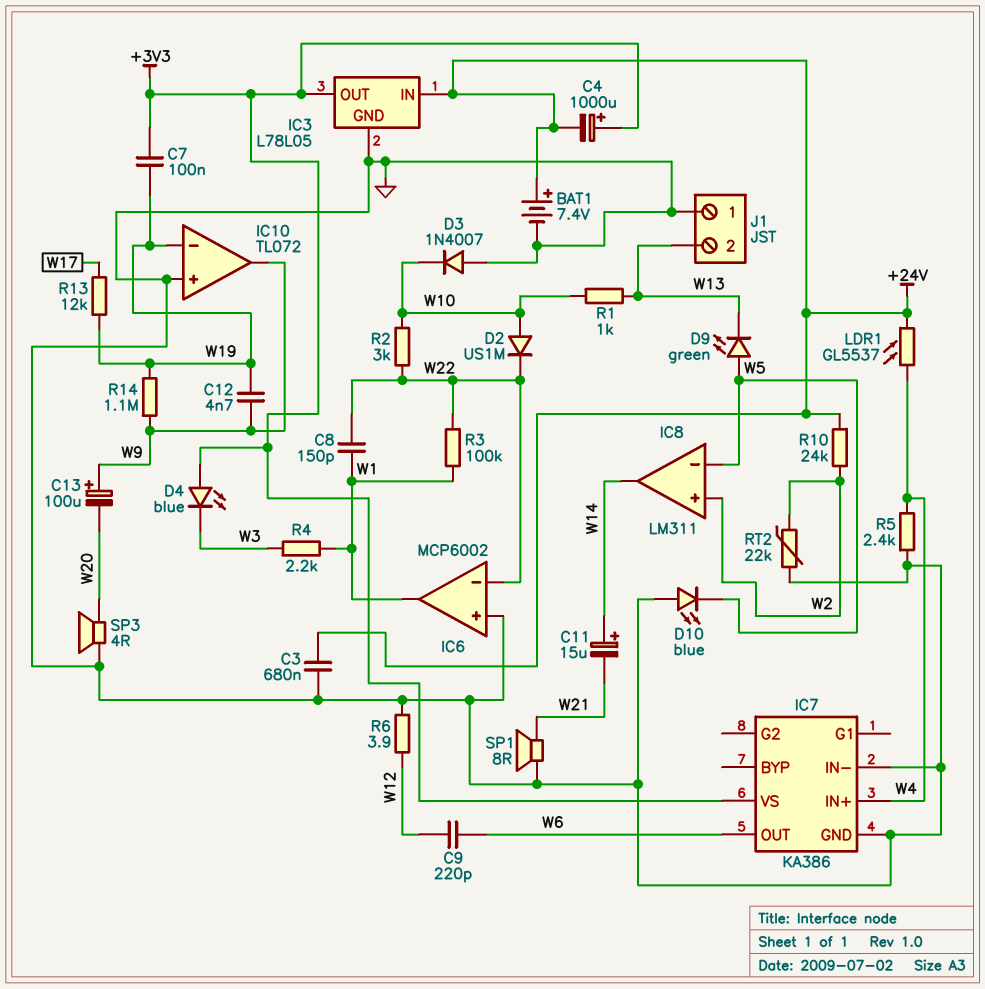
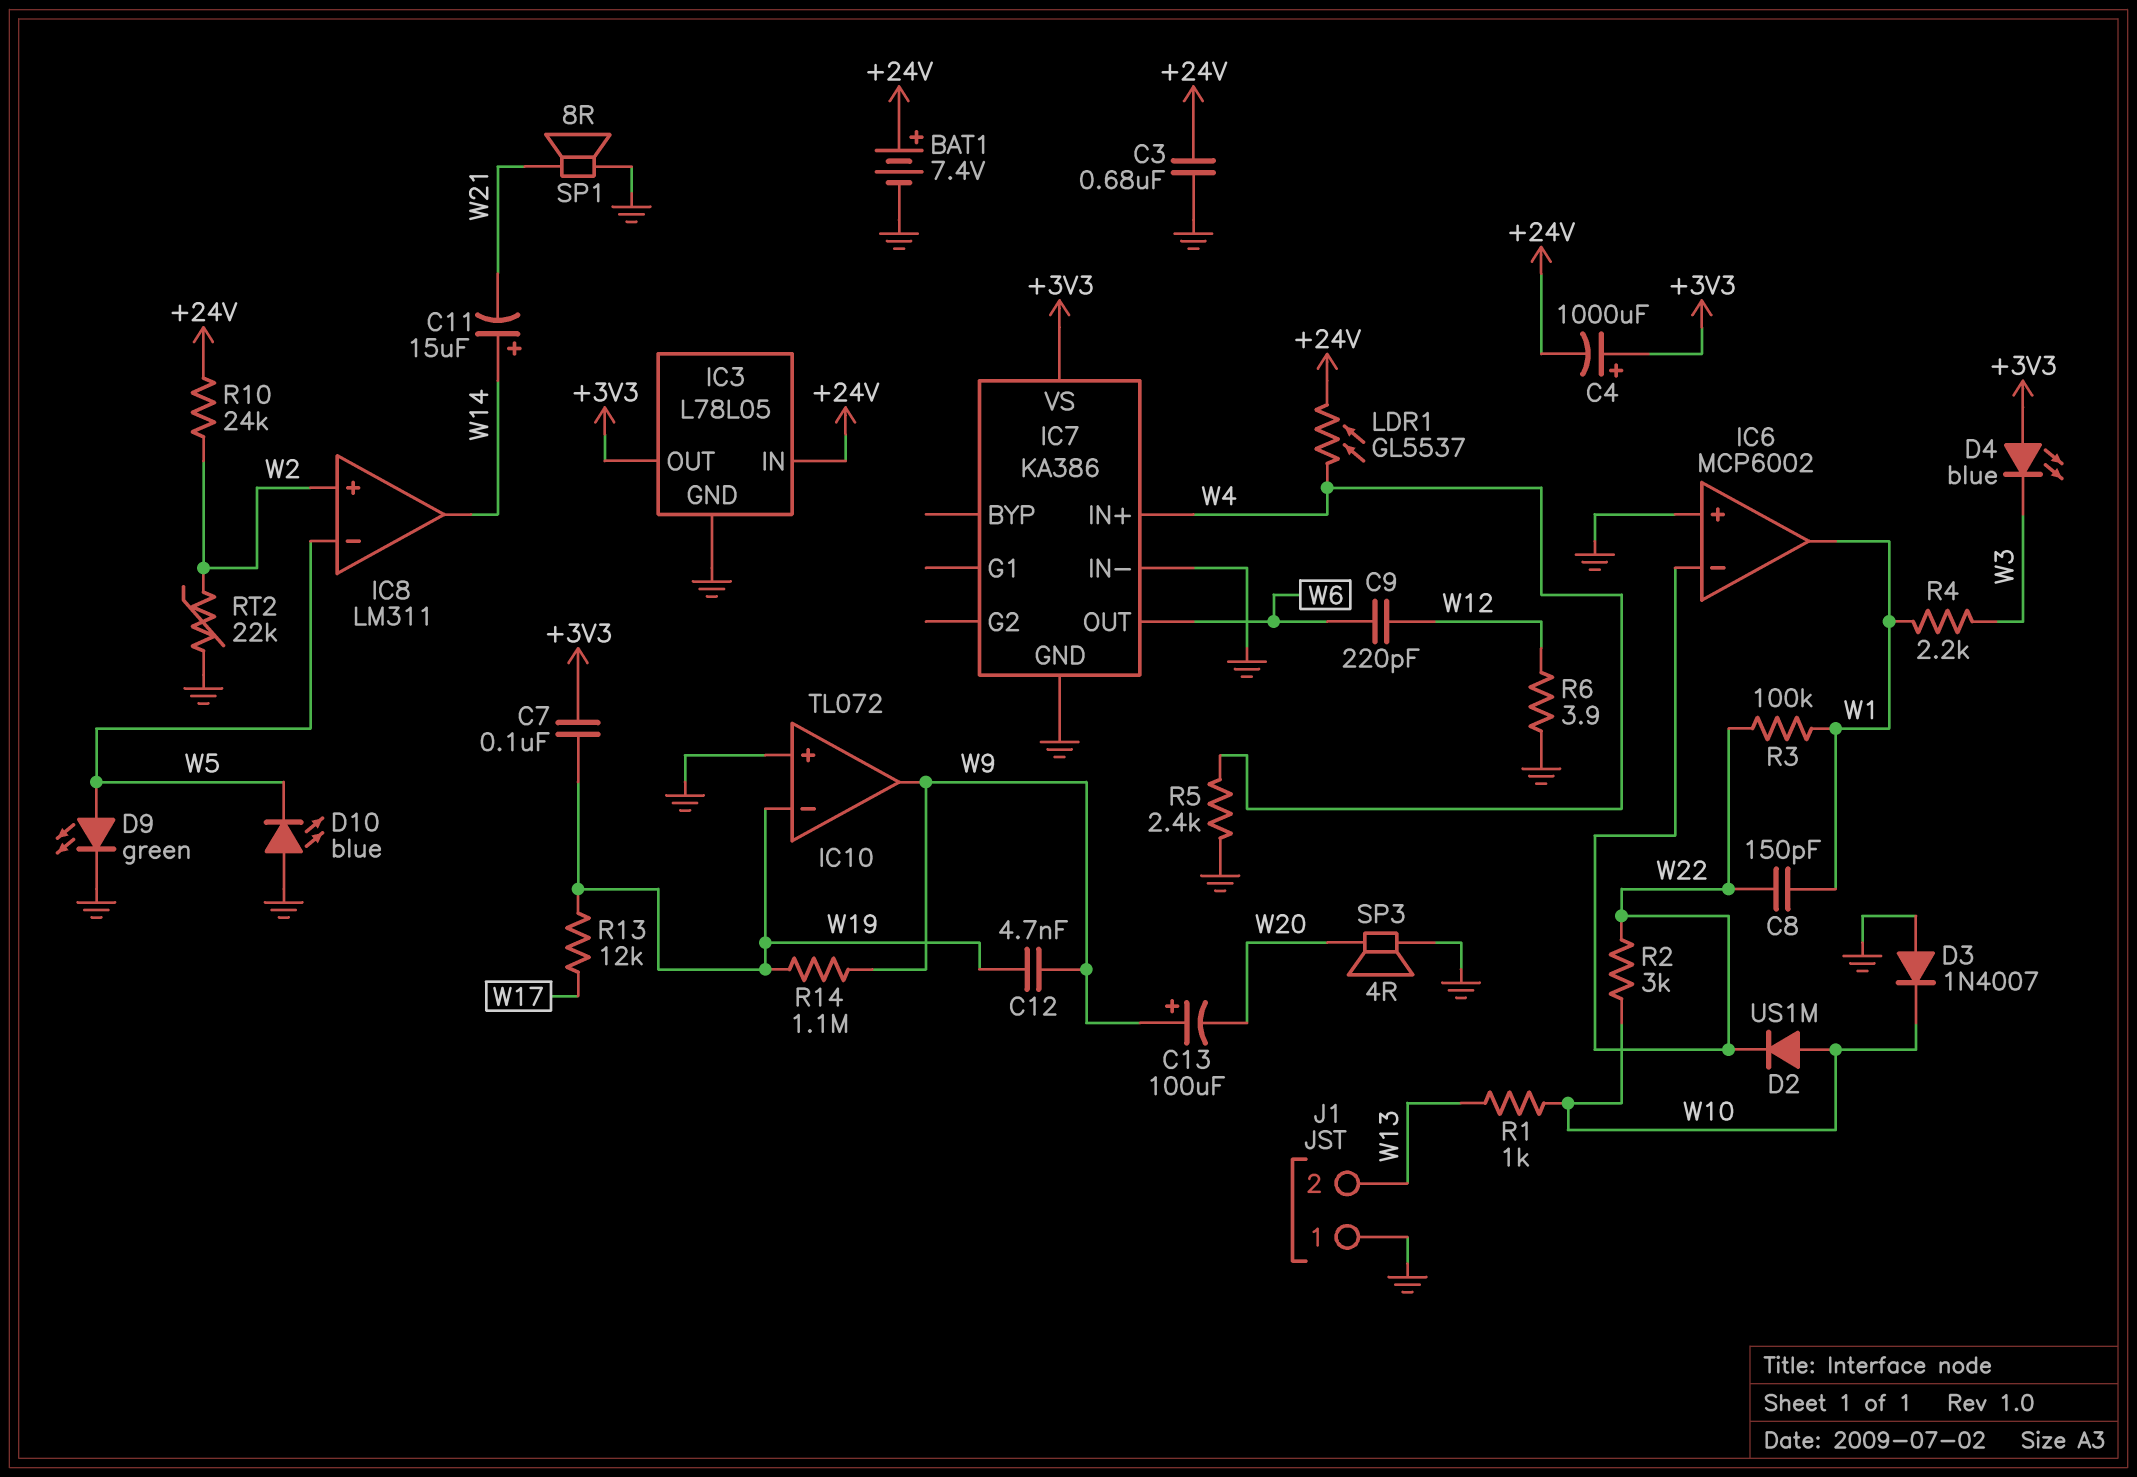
D9: LED green (A W5, K W13) -> LED green (A W5, K GND)

